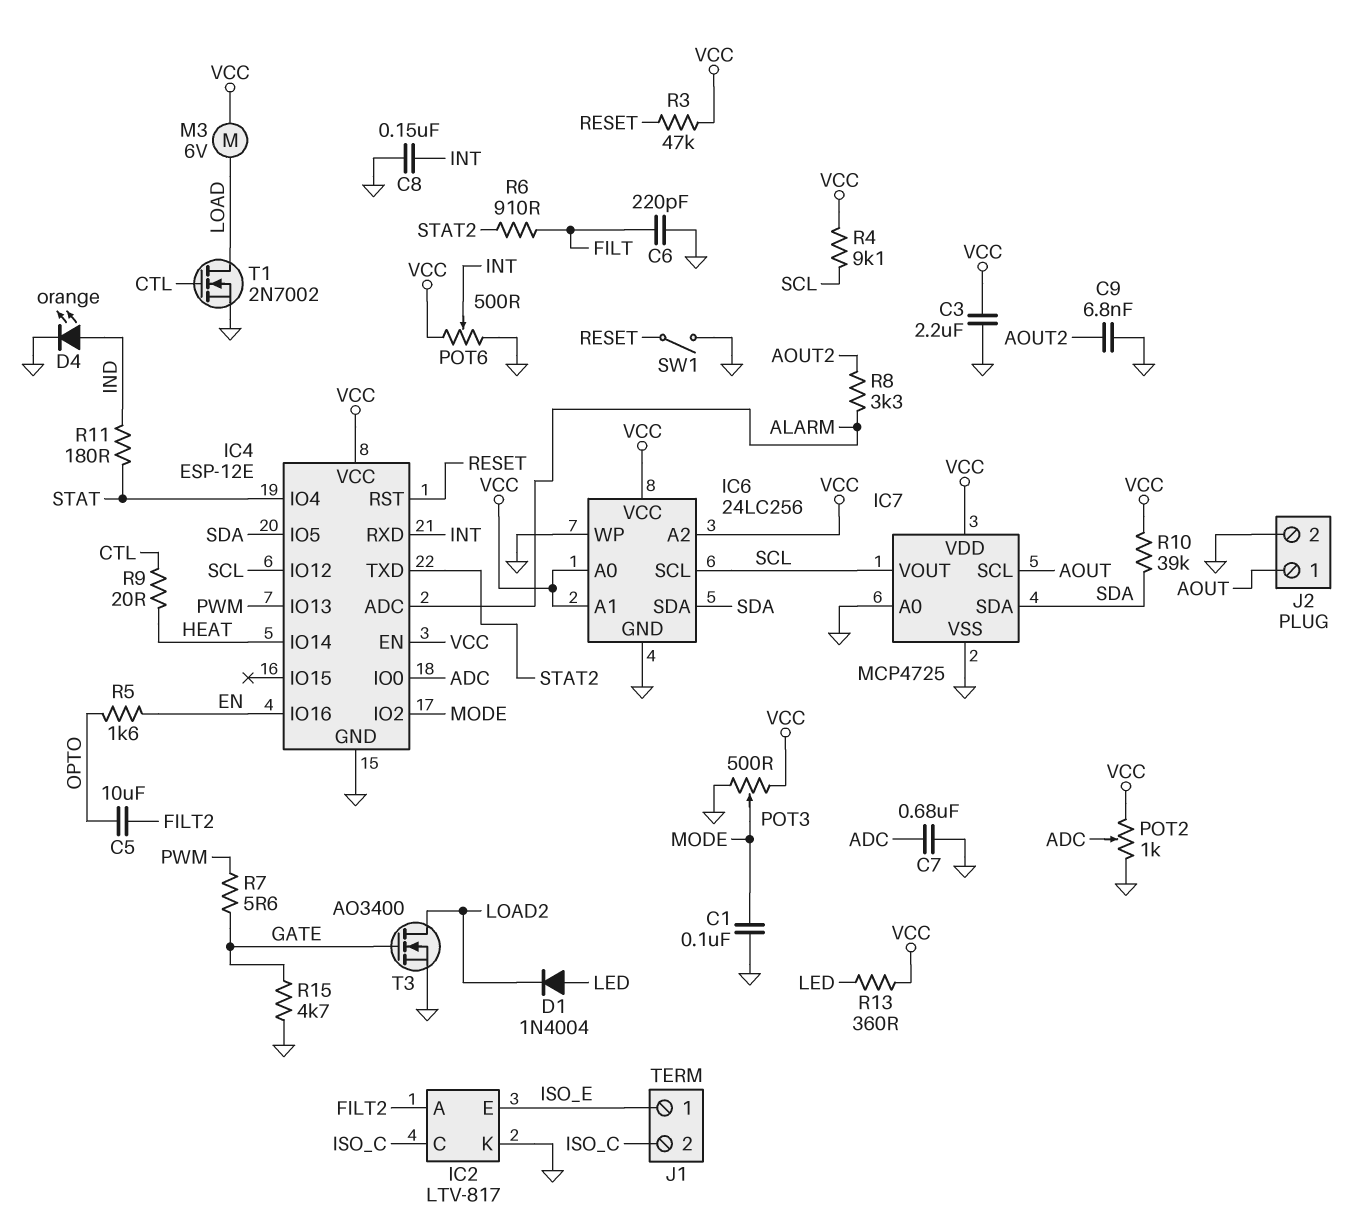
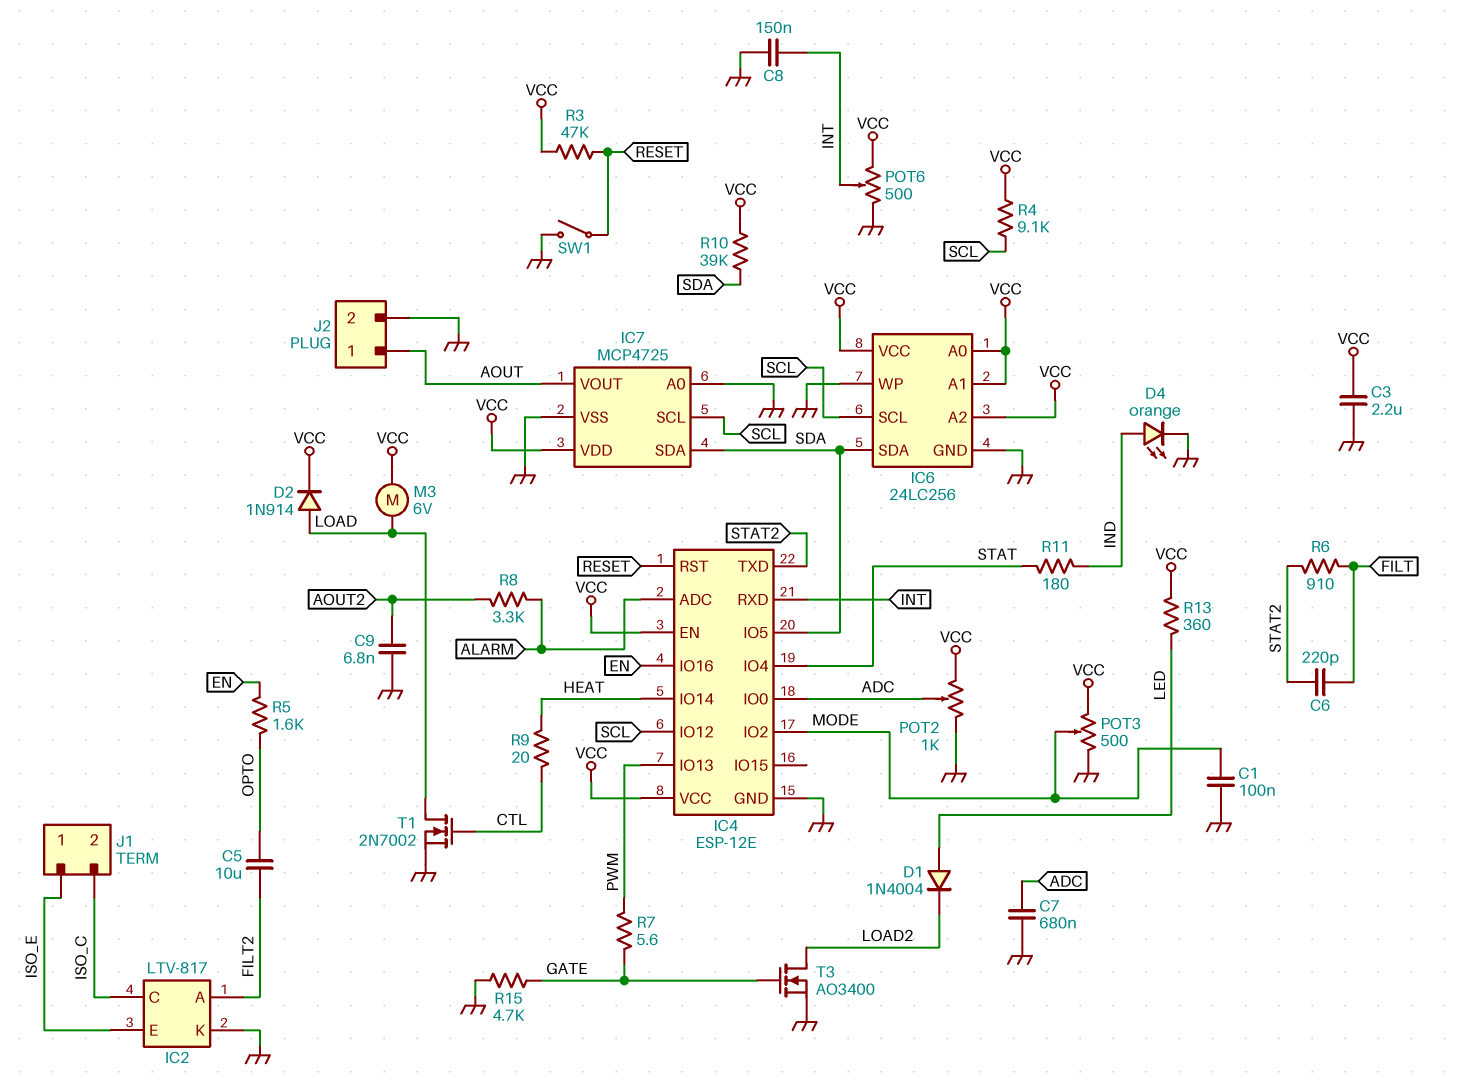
C6: 220pF (FILT, GND) -> 220pF (FILT, STAT2)
D2: none -> diode 1N914 (A LOAD, K VCC)
IC7 pin SCL: AOUT -> SCL
IC7 pin VOUT: SCL -> AOUT

